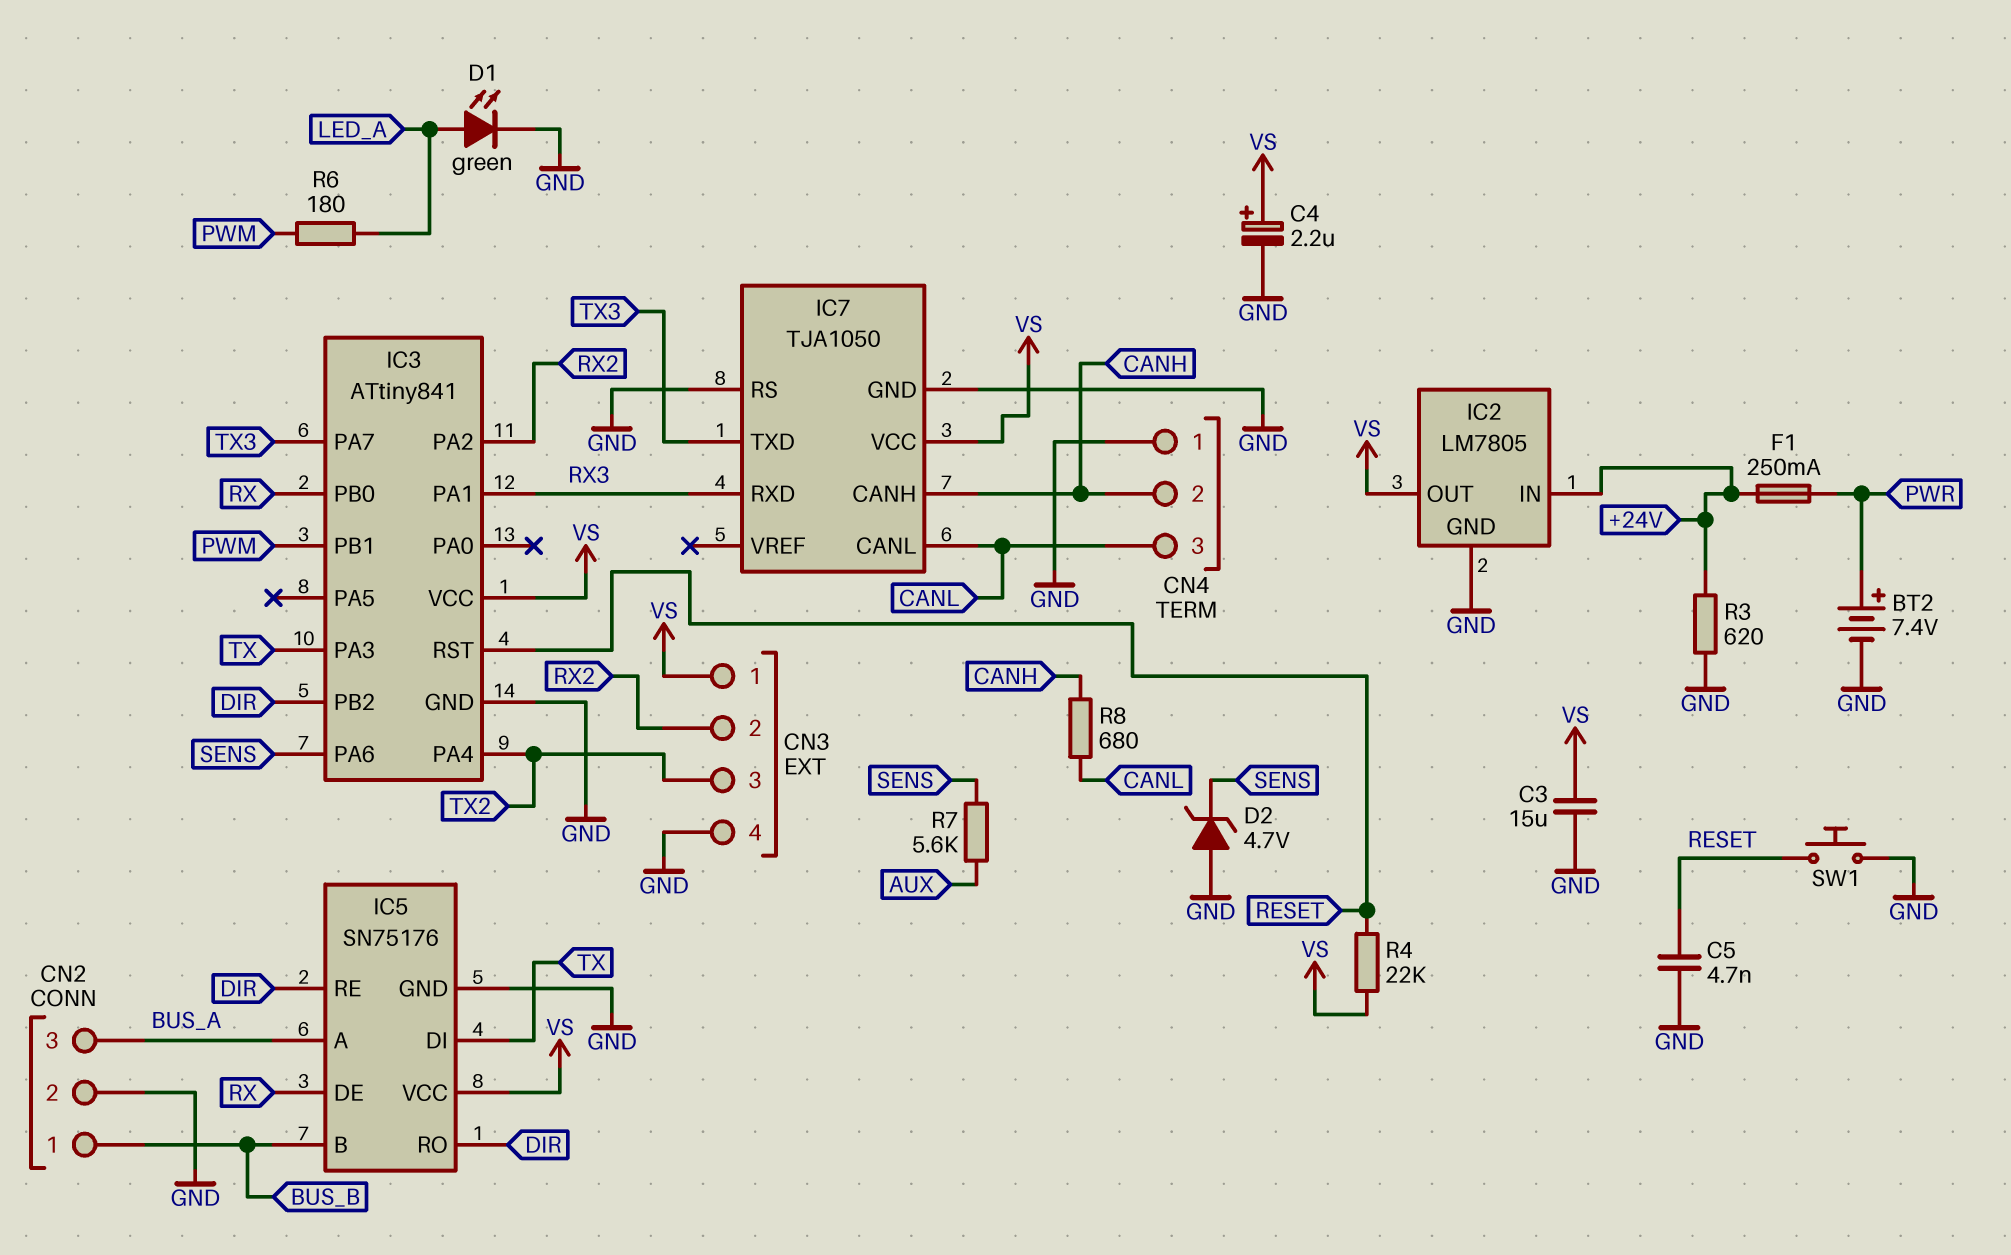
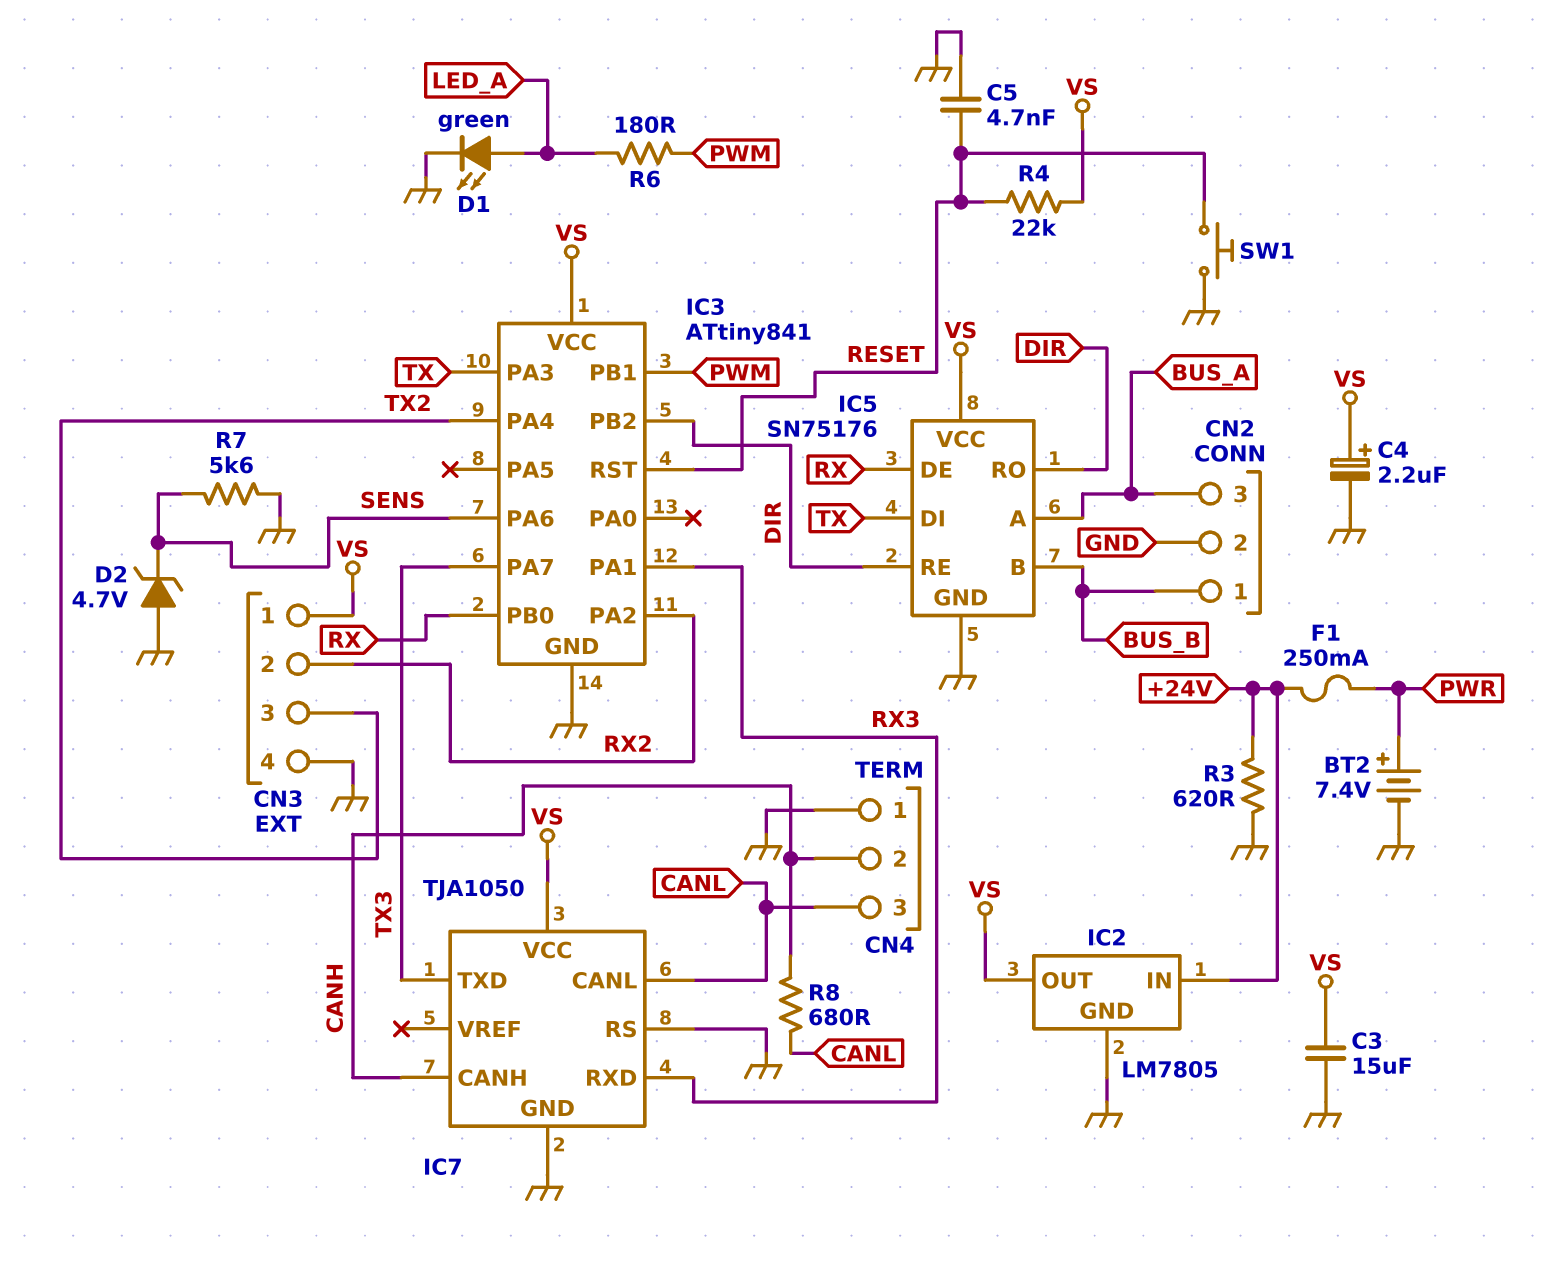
R7: 5.6k (AUX, SENS) -> 5.6k (GND, SENS)

